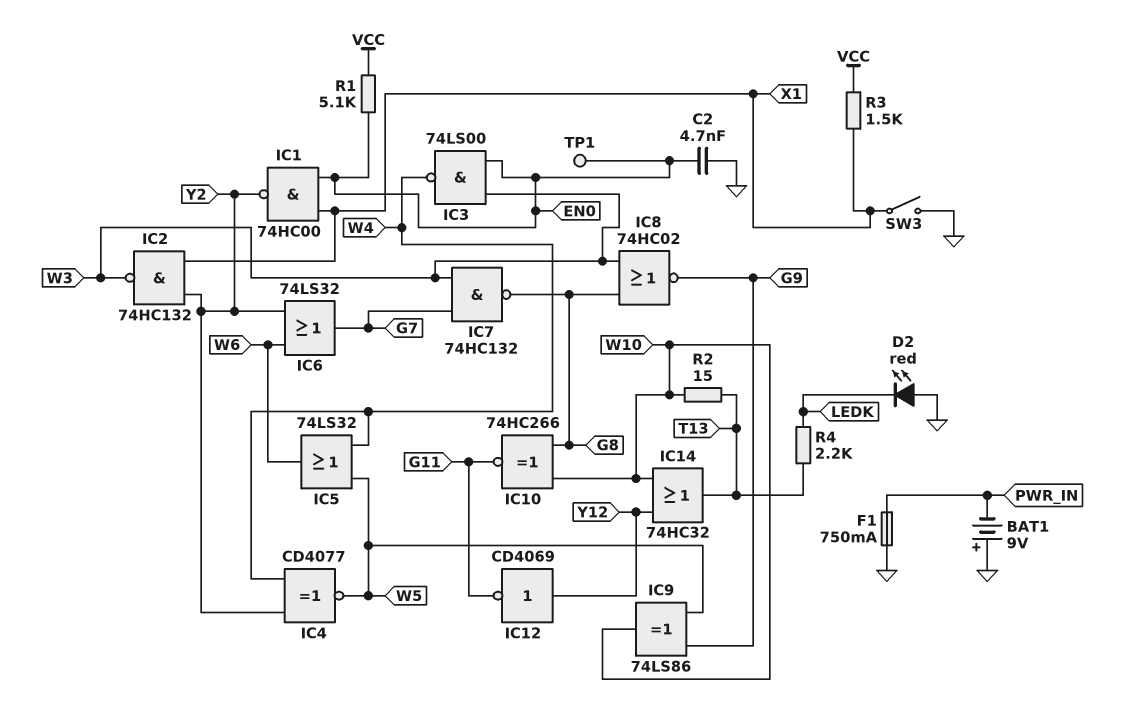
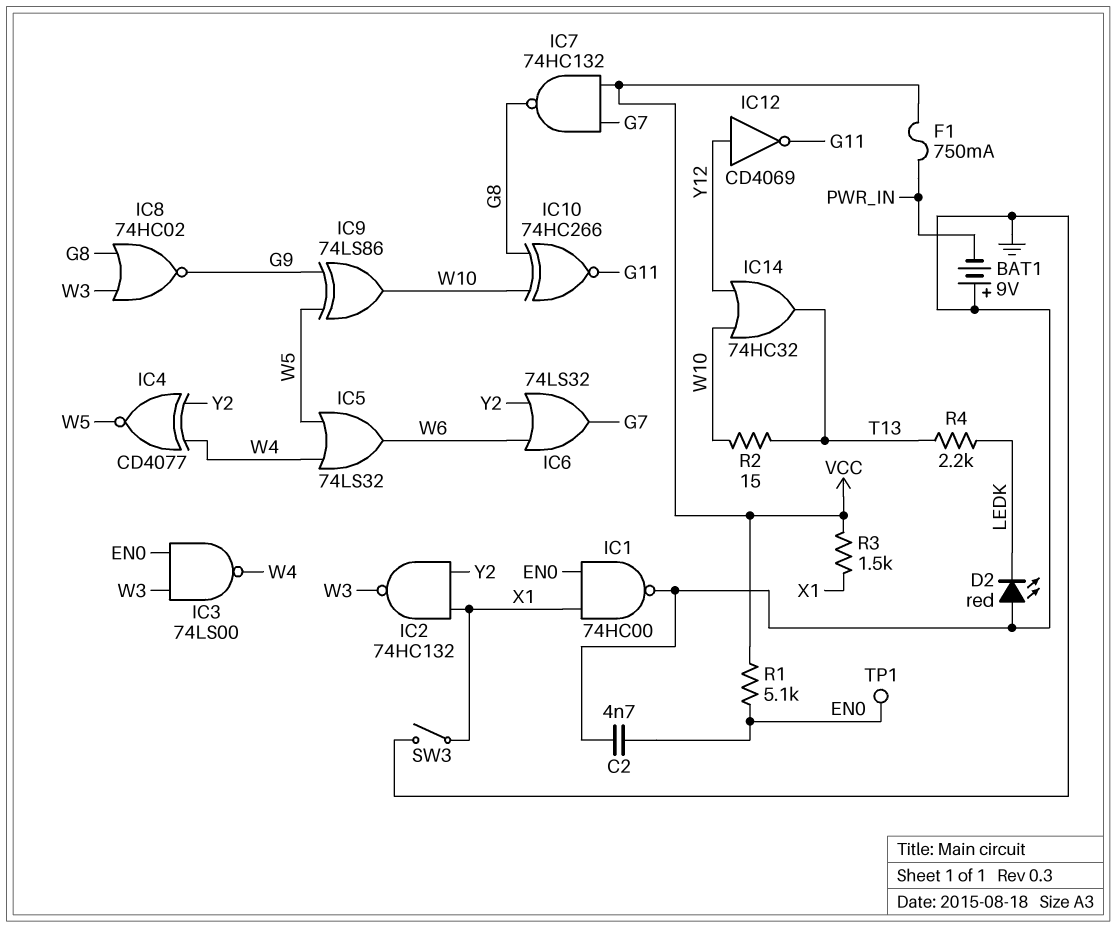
F1: 750mA (GND, PWR_IN) -> 750mA (PWR_IN, VCC)
IC1: NAND 74HC00 (in EN0, in X1, out Y2) -> NAND 74HC00 (in EN0, in X1, out GND)
IC7: NAND 74HC132 (in G7, in W3, out G8) -> NAND 74HC132 (in G7, in VCC, out G8)

